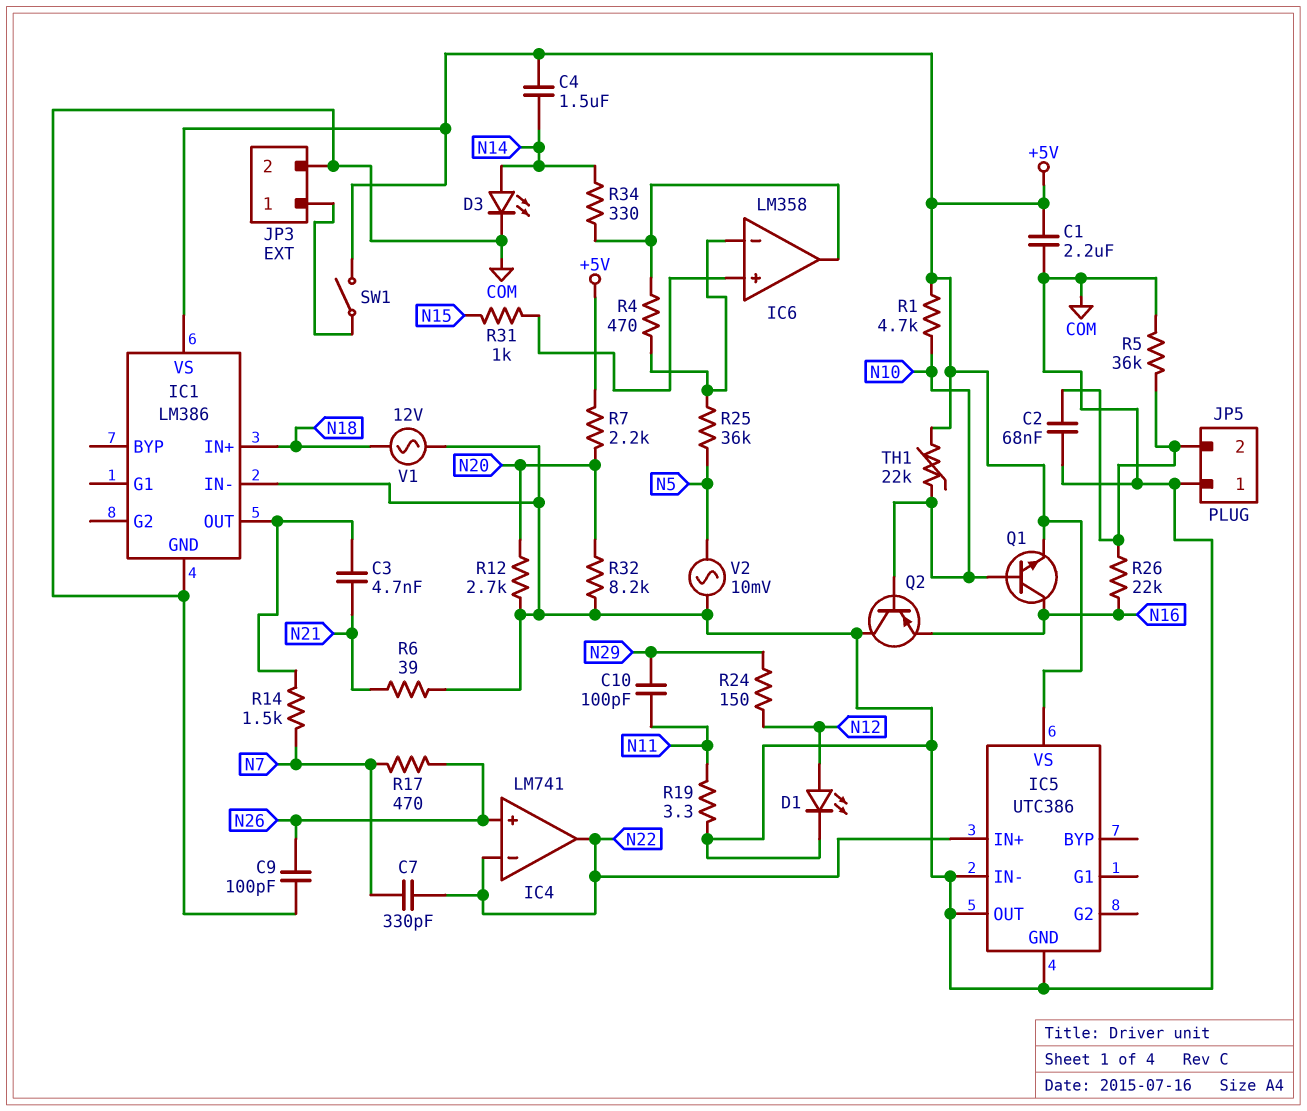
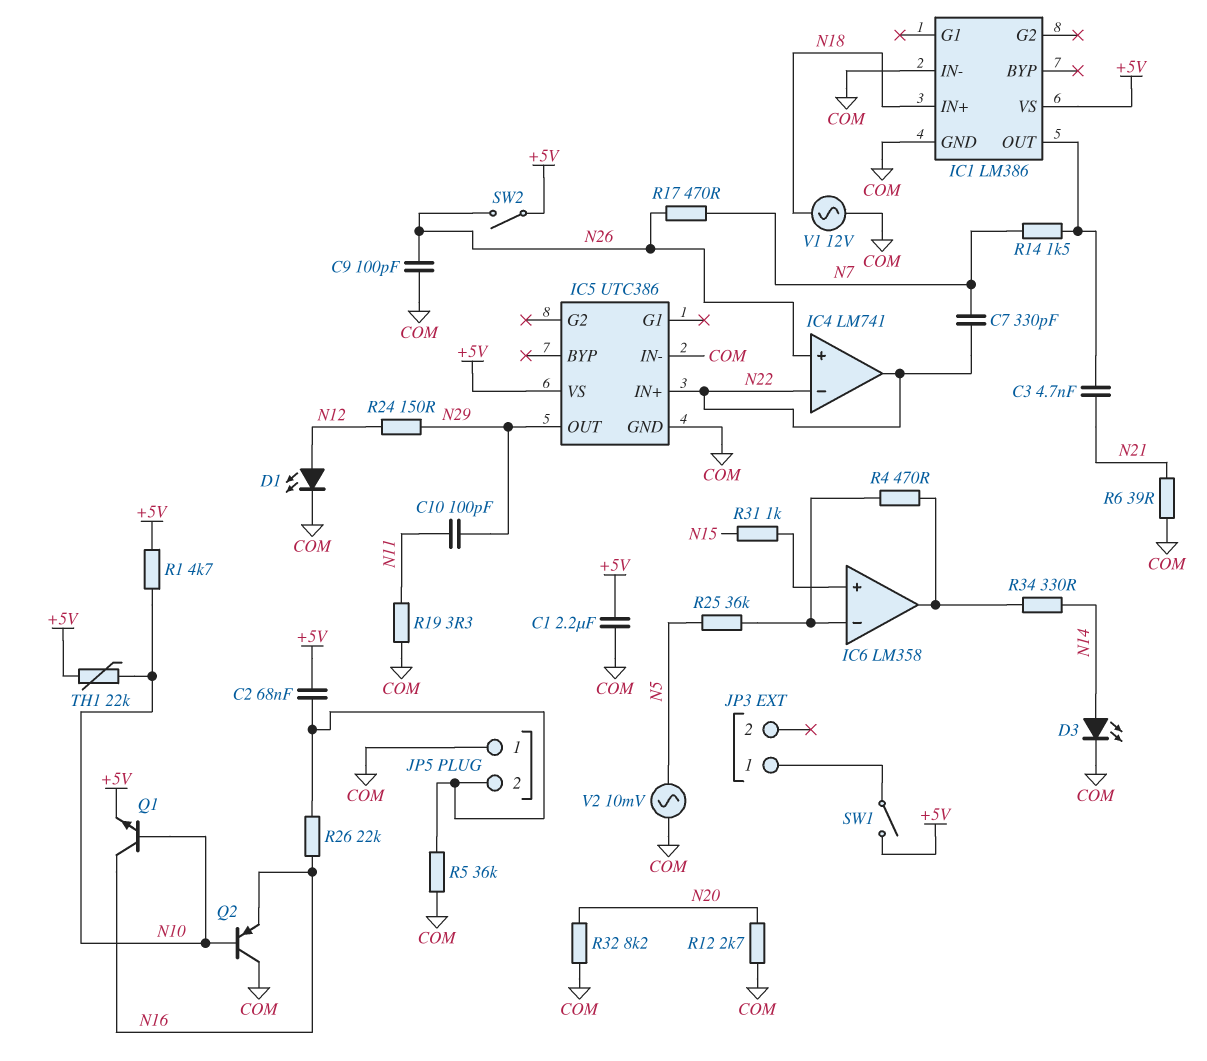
C2: 68nF (COM, JP5/2) -> 68nF (+5V, JP5/2)
C4: 1.5uF (+5V, N14) -> none
IC5 pin OUT: COM -> N29
JP3 pin 2: COM -> none
R7: 2.2k (+5V, N20) -> none
SW2: none -> switch (+5V, N26)

